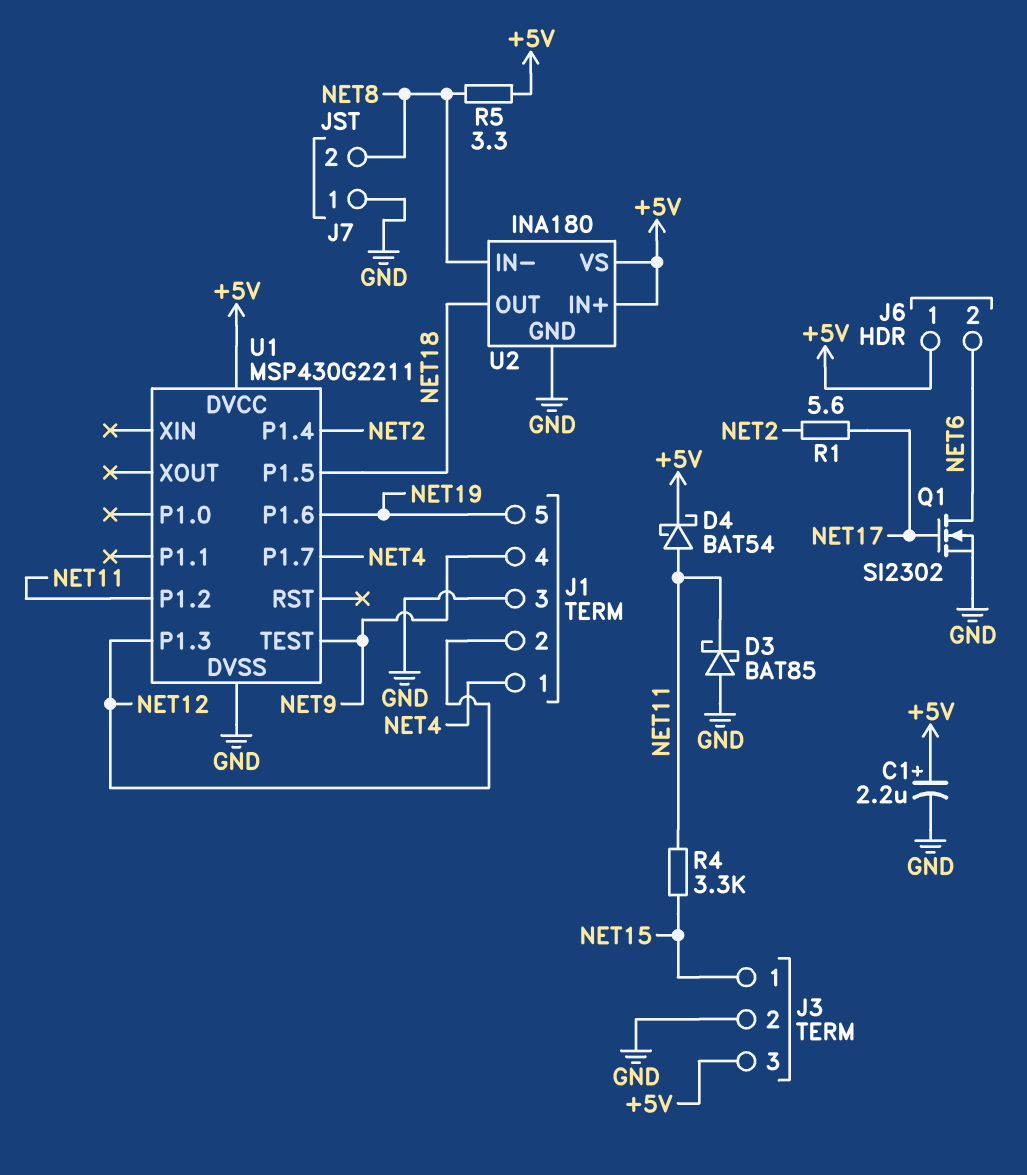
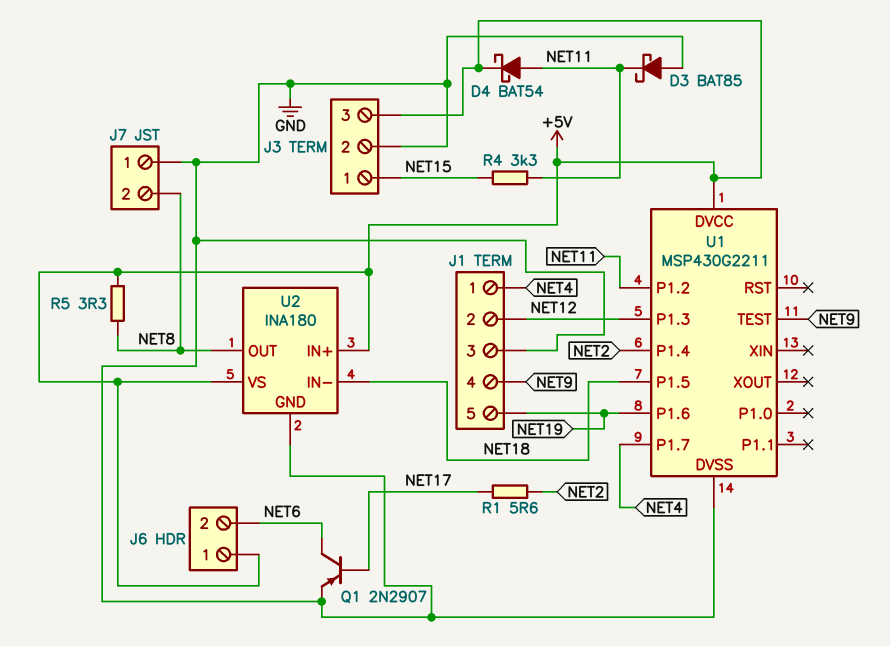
C1: 2.2uF (plus +5V, minus GND) -> none
Q1: NMOS SI2302 (G NET17, D NET6, S GND) -> PNP 2N2907 (B NET17, C NET6, E GND)
U2 pin IN-: NET8 -> NET18
U2 pin OUT: NET18 -> NET8

